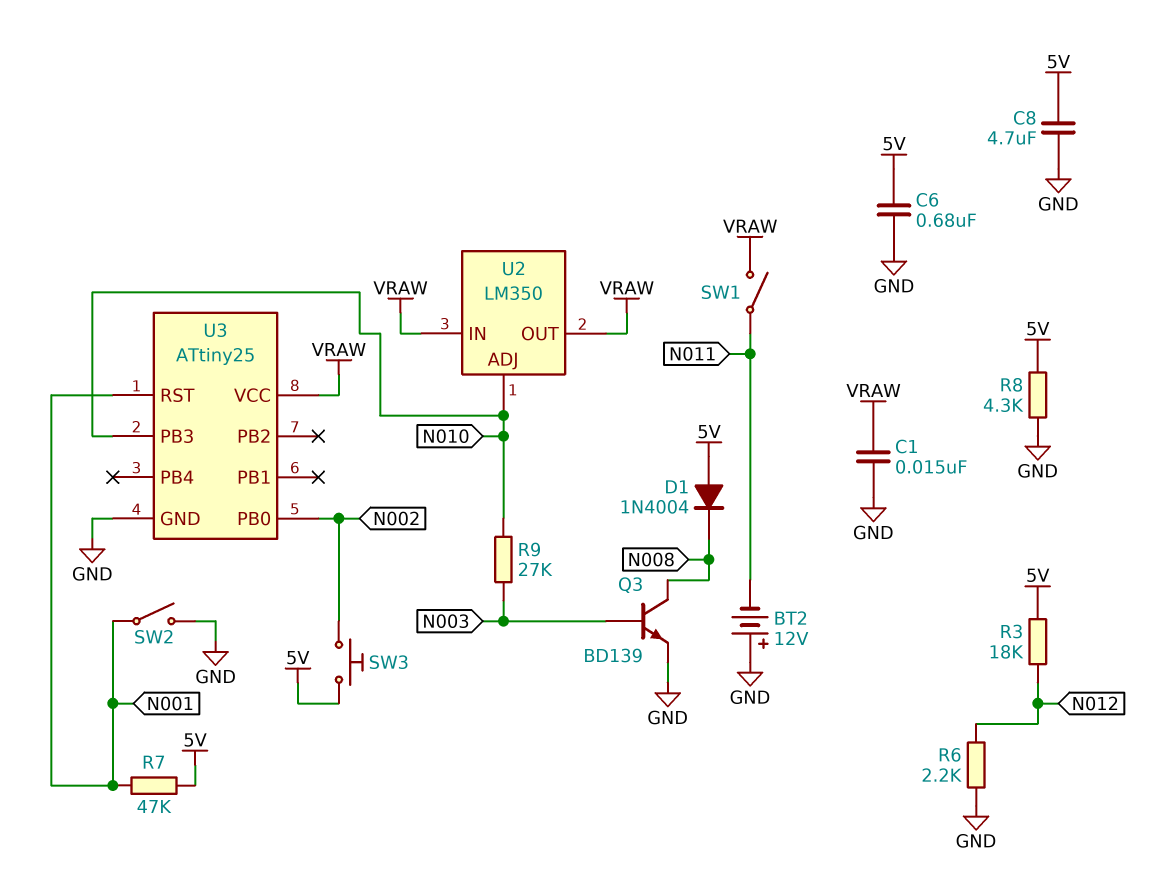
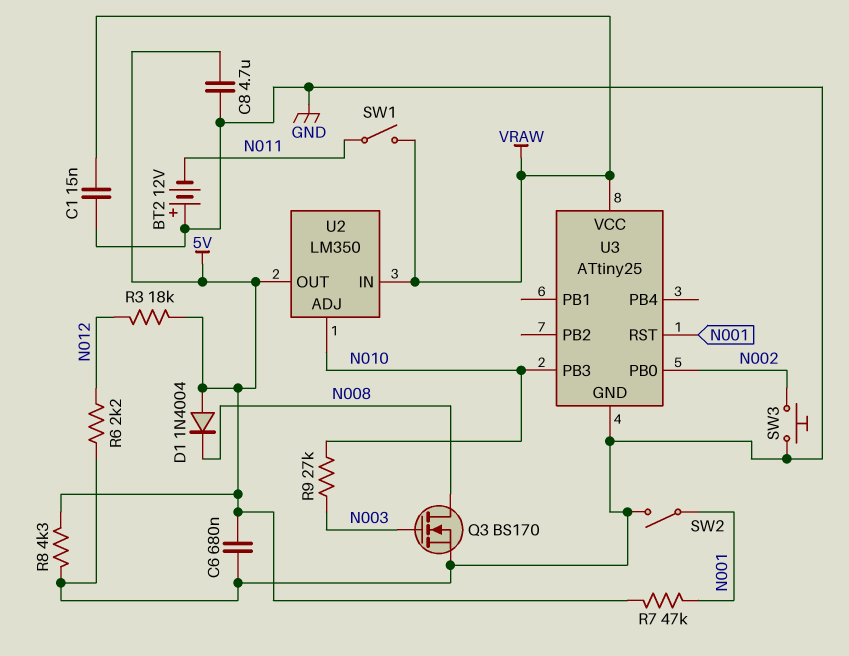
Q3: NPN BD139 (B N003, C N008, E GND) -> NMOS BS170 (G N003, D N008, S GND)
SW3: button (5V, N002) -> button (GND, N002)
U2 pin OUT: VRAW -> 5V

